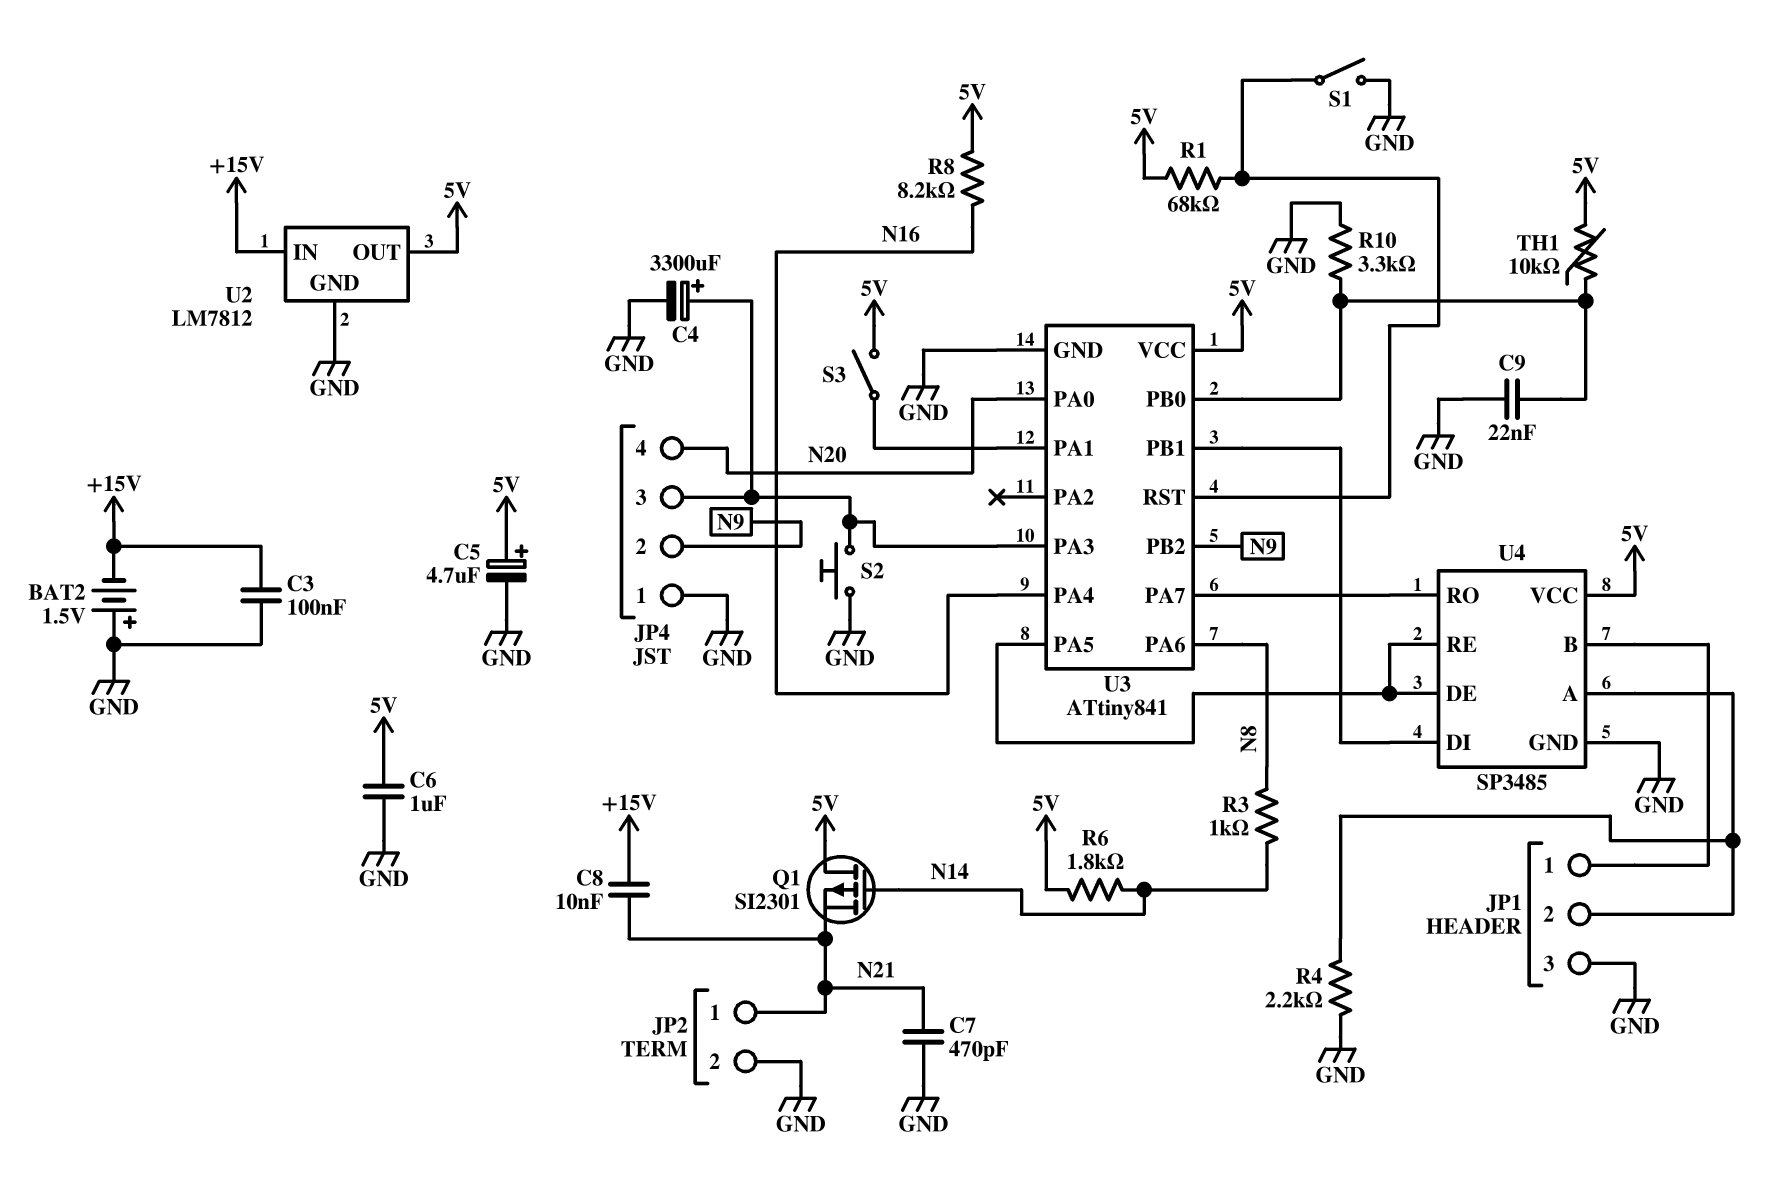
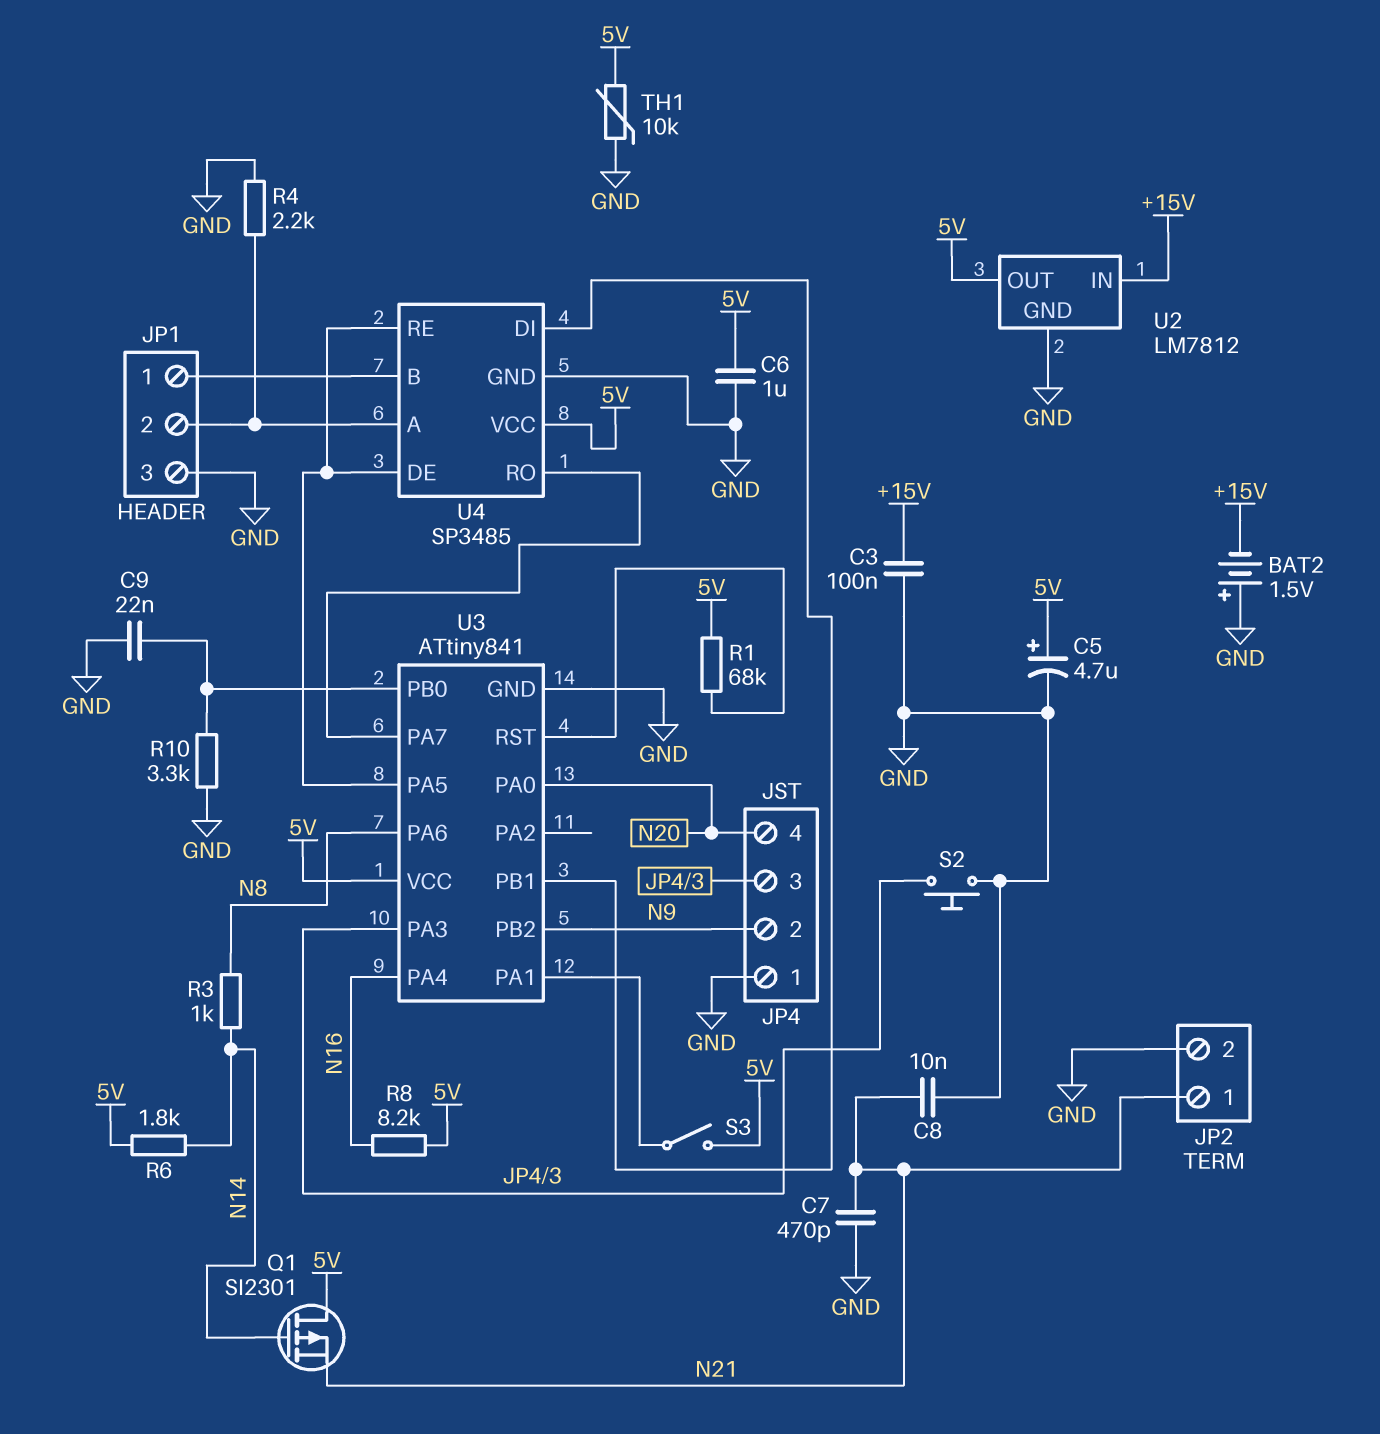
C4: 3300uF (plus JP4/3, minus GND) -> none
C8: 10nF (+15V, N21) -> 10nF (GND, N21)
S1: switch (GND, U3/RST) -> none
TH1: 10k (5V, U3/PB0) -> 10k (5V, GND)

